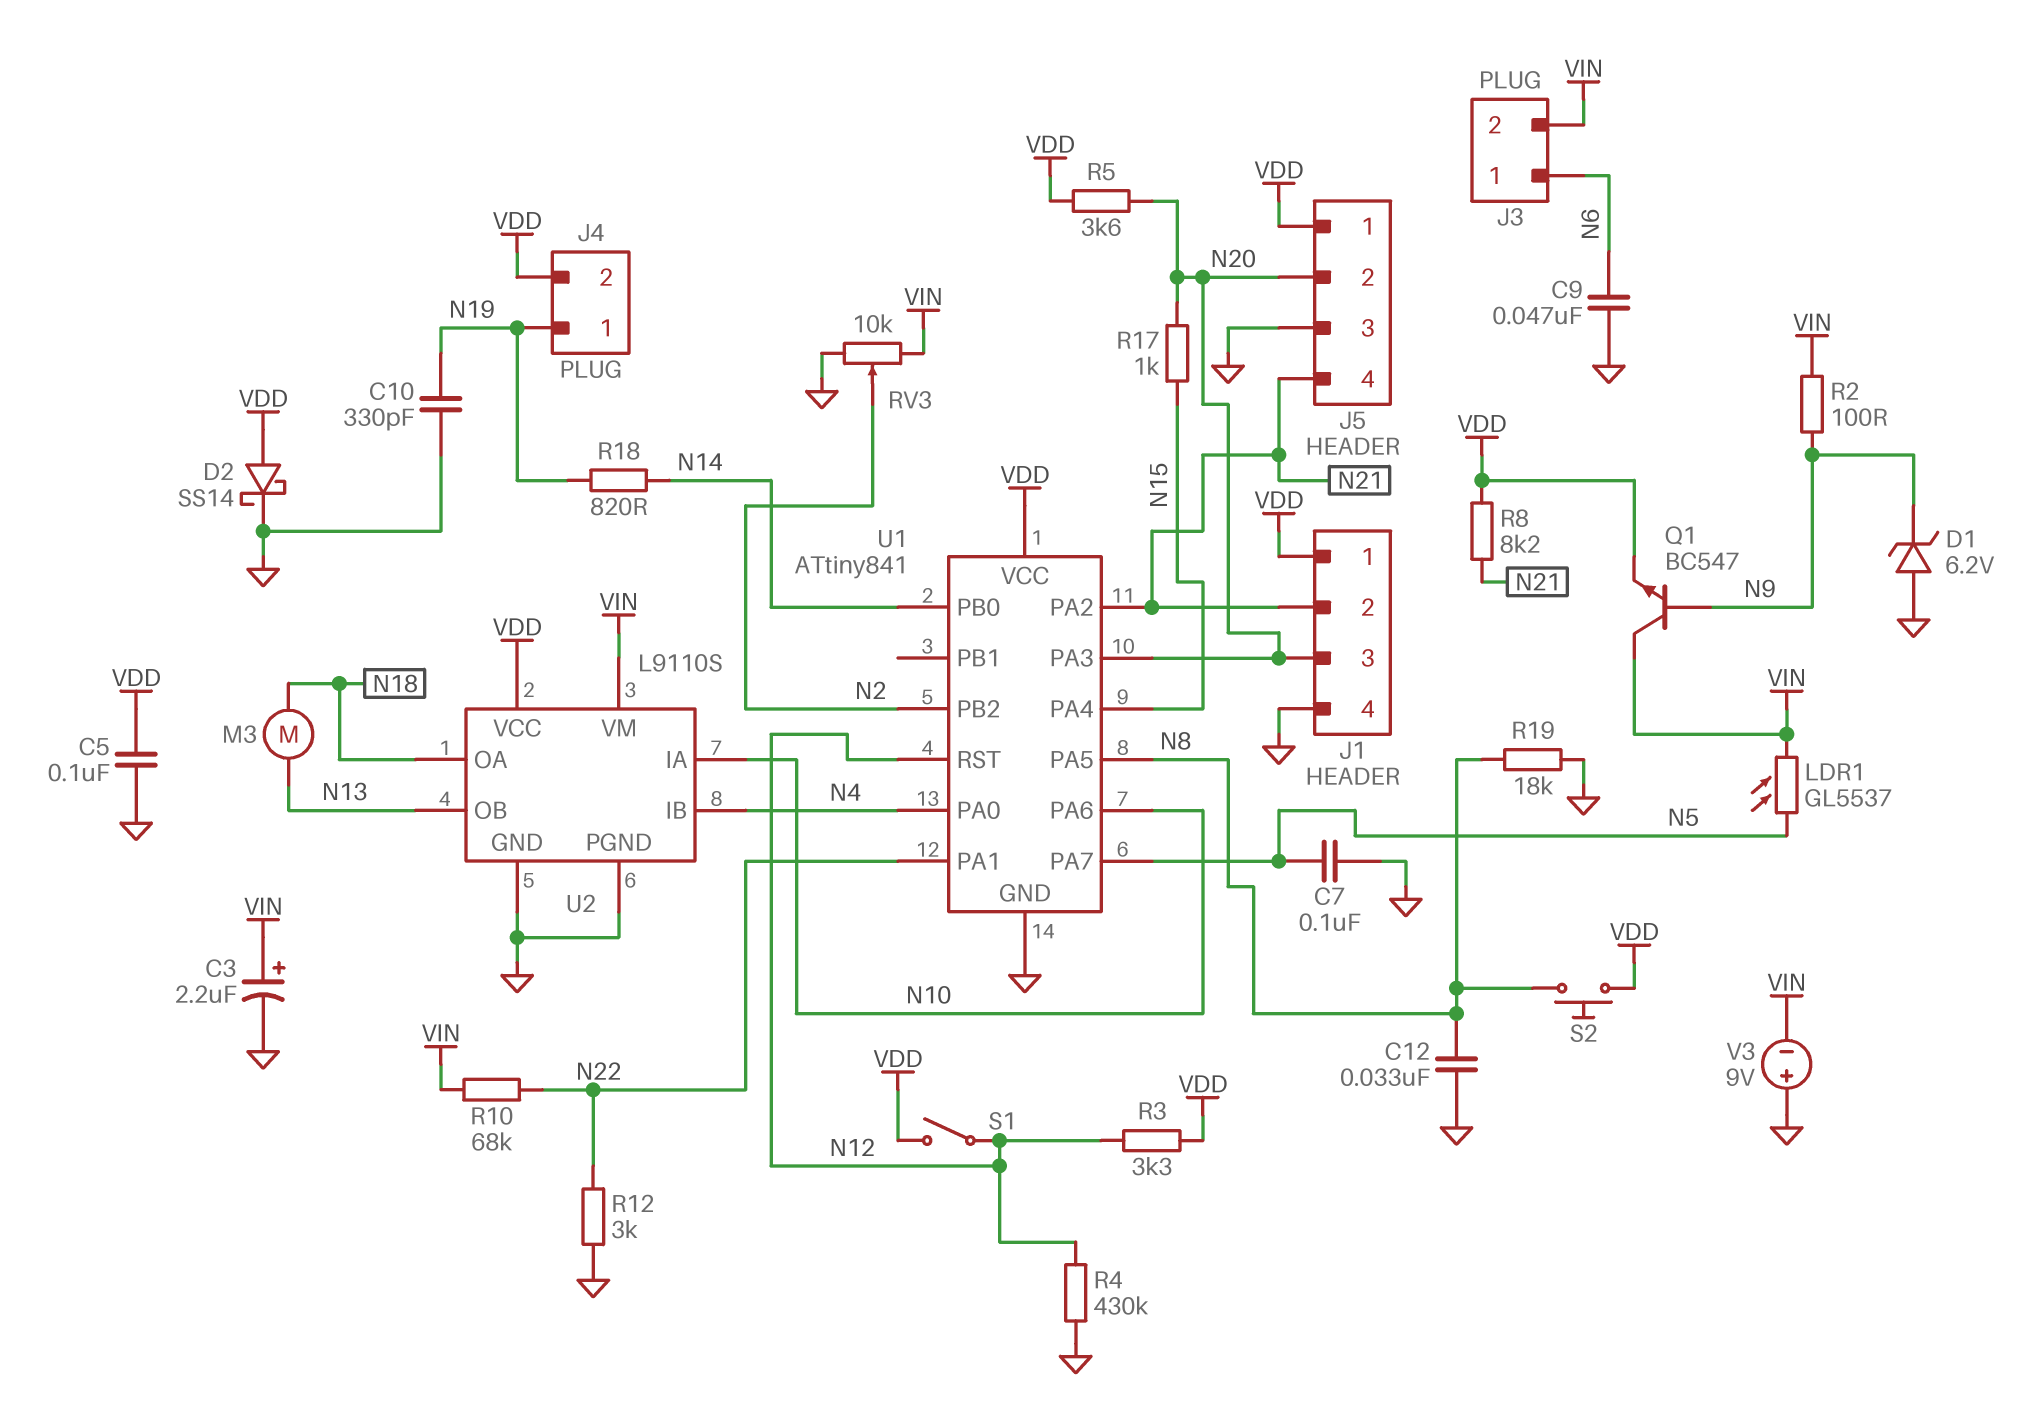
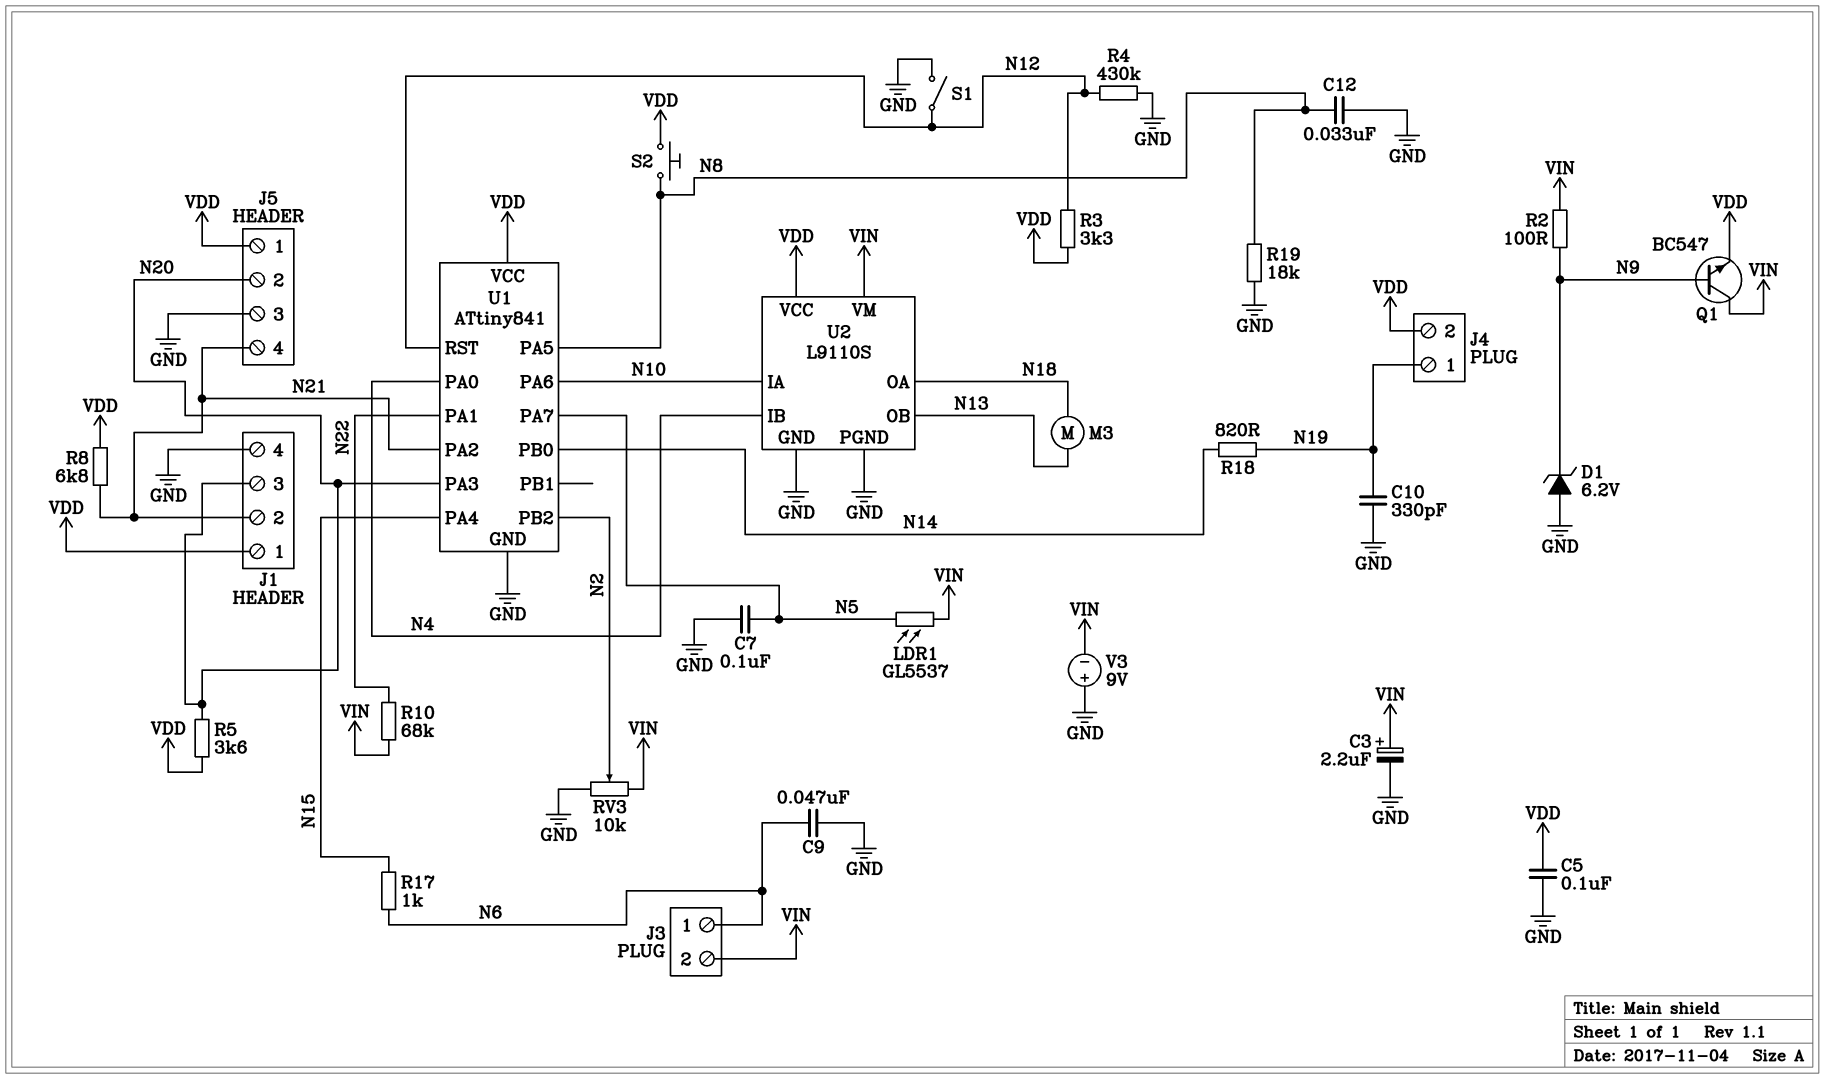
D2: schottky SS14 (A VDD, K GND) -> none
R8: 8.2k (N21, VDD) -> 6.8k (N21, VDD)
R12: 3k (GND, N22) -> none
R17: 1k (N15, N20) -> 1k (N6, N15)
S1: switch (N12, VDD) -> switch (GND, N12)

